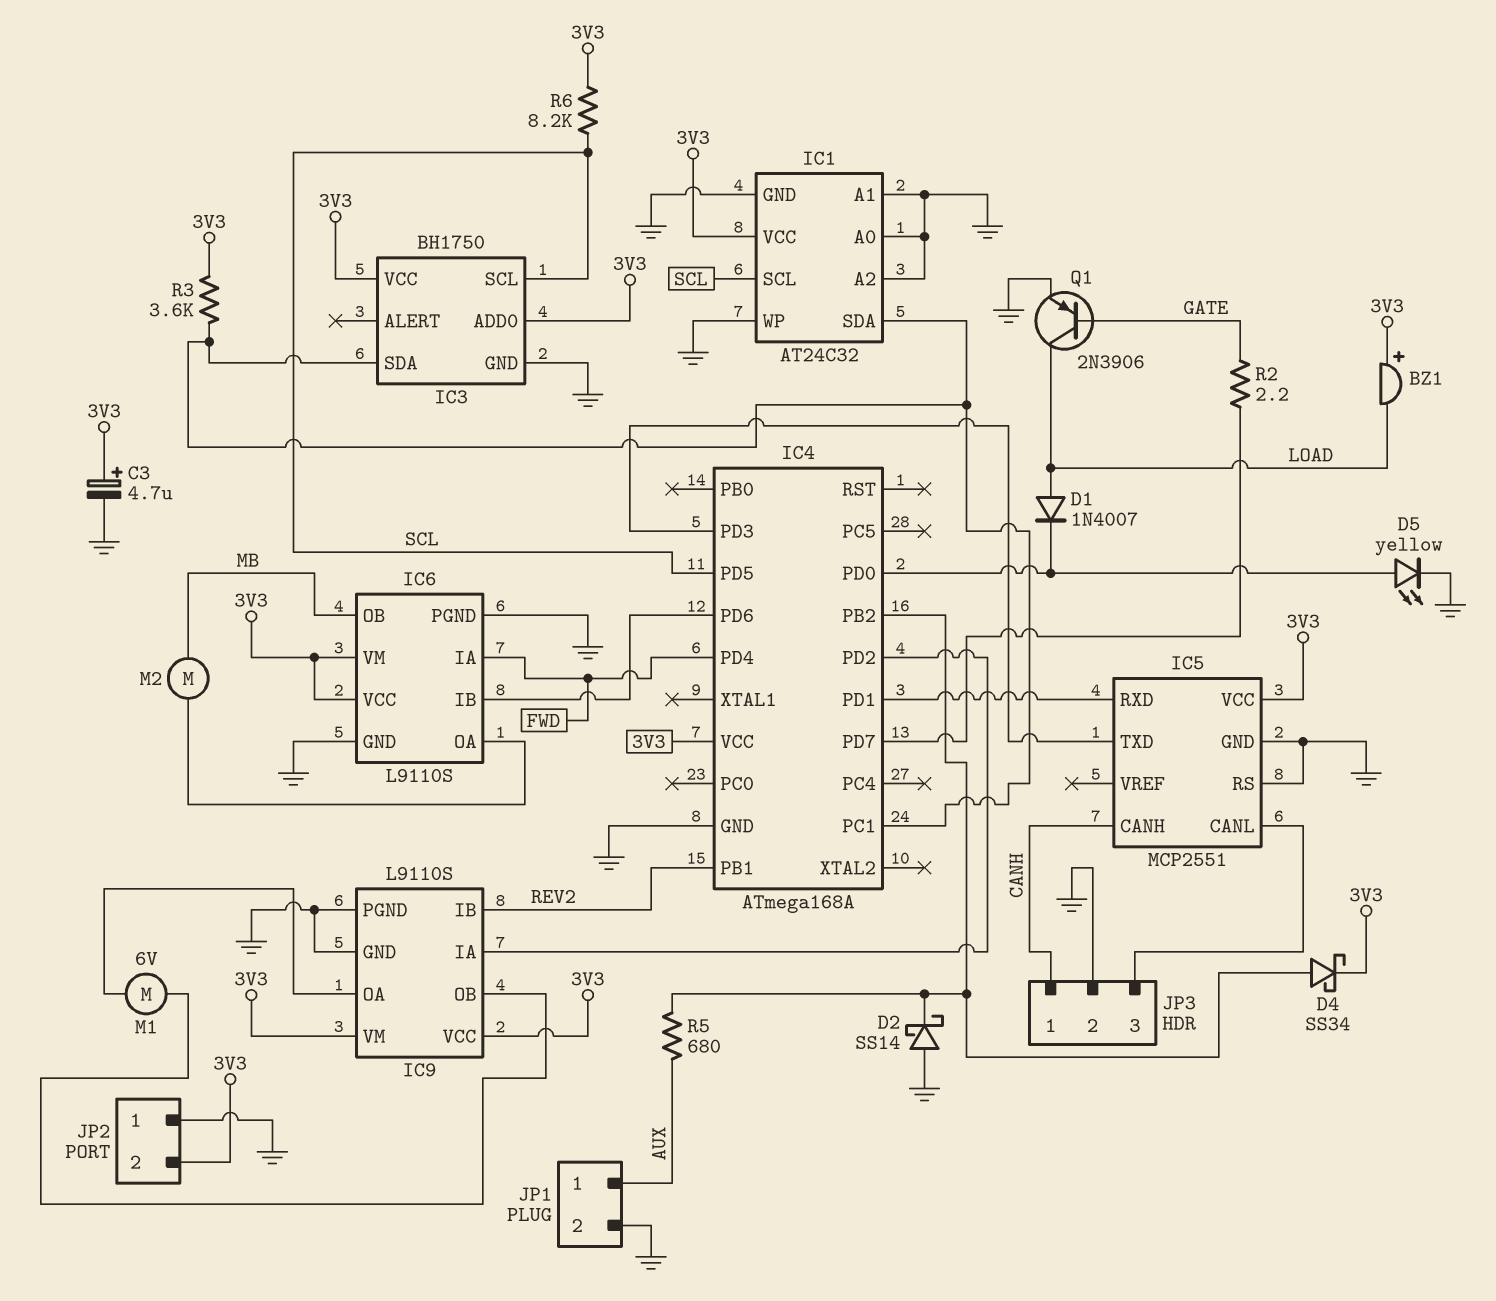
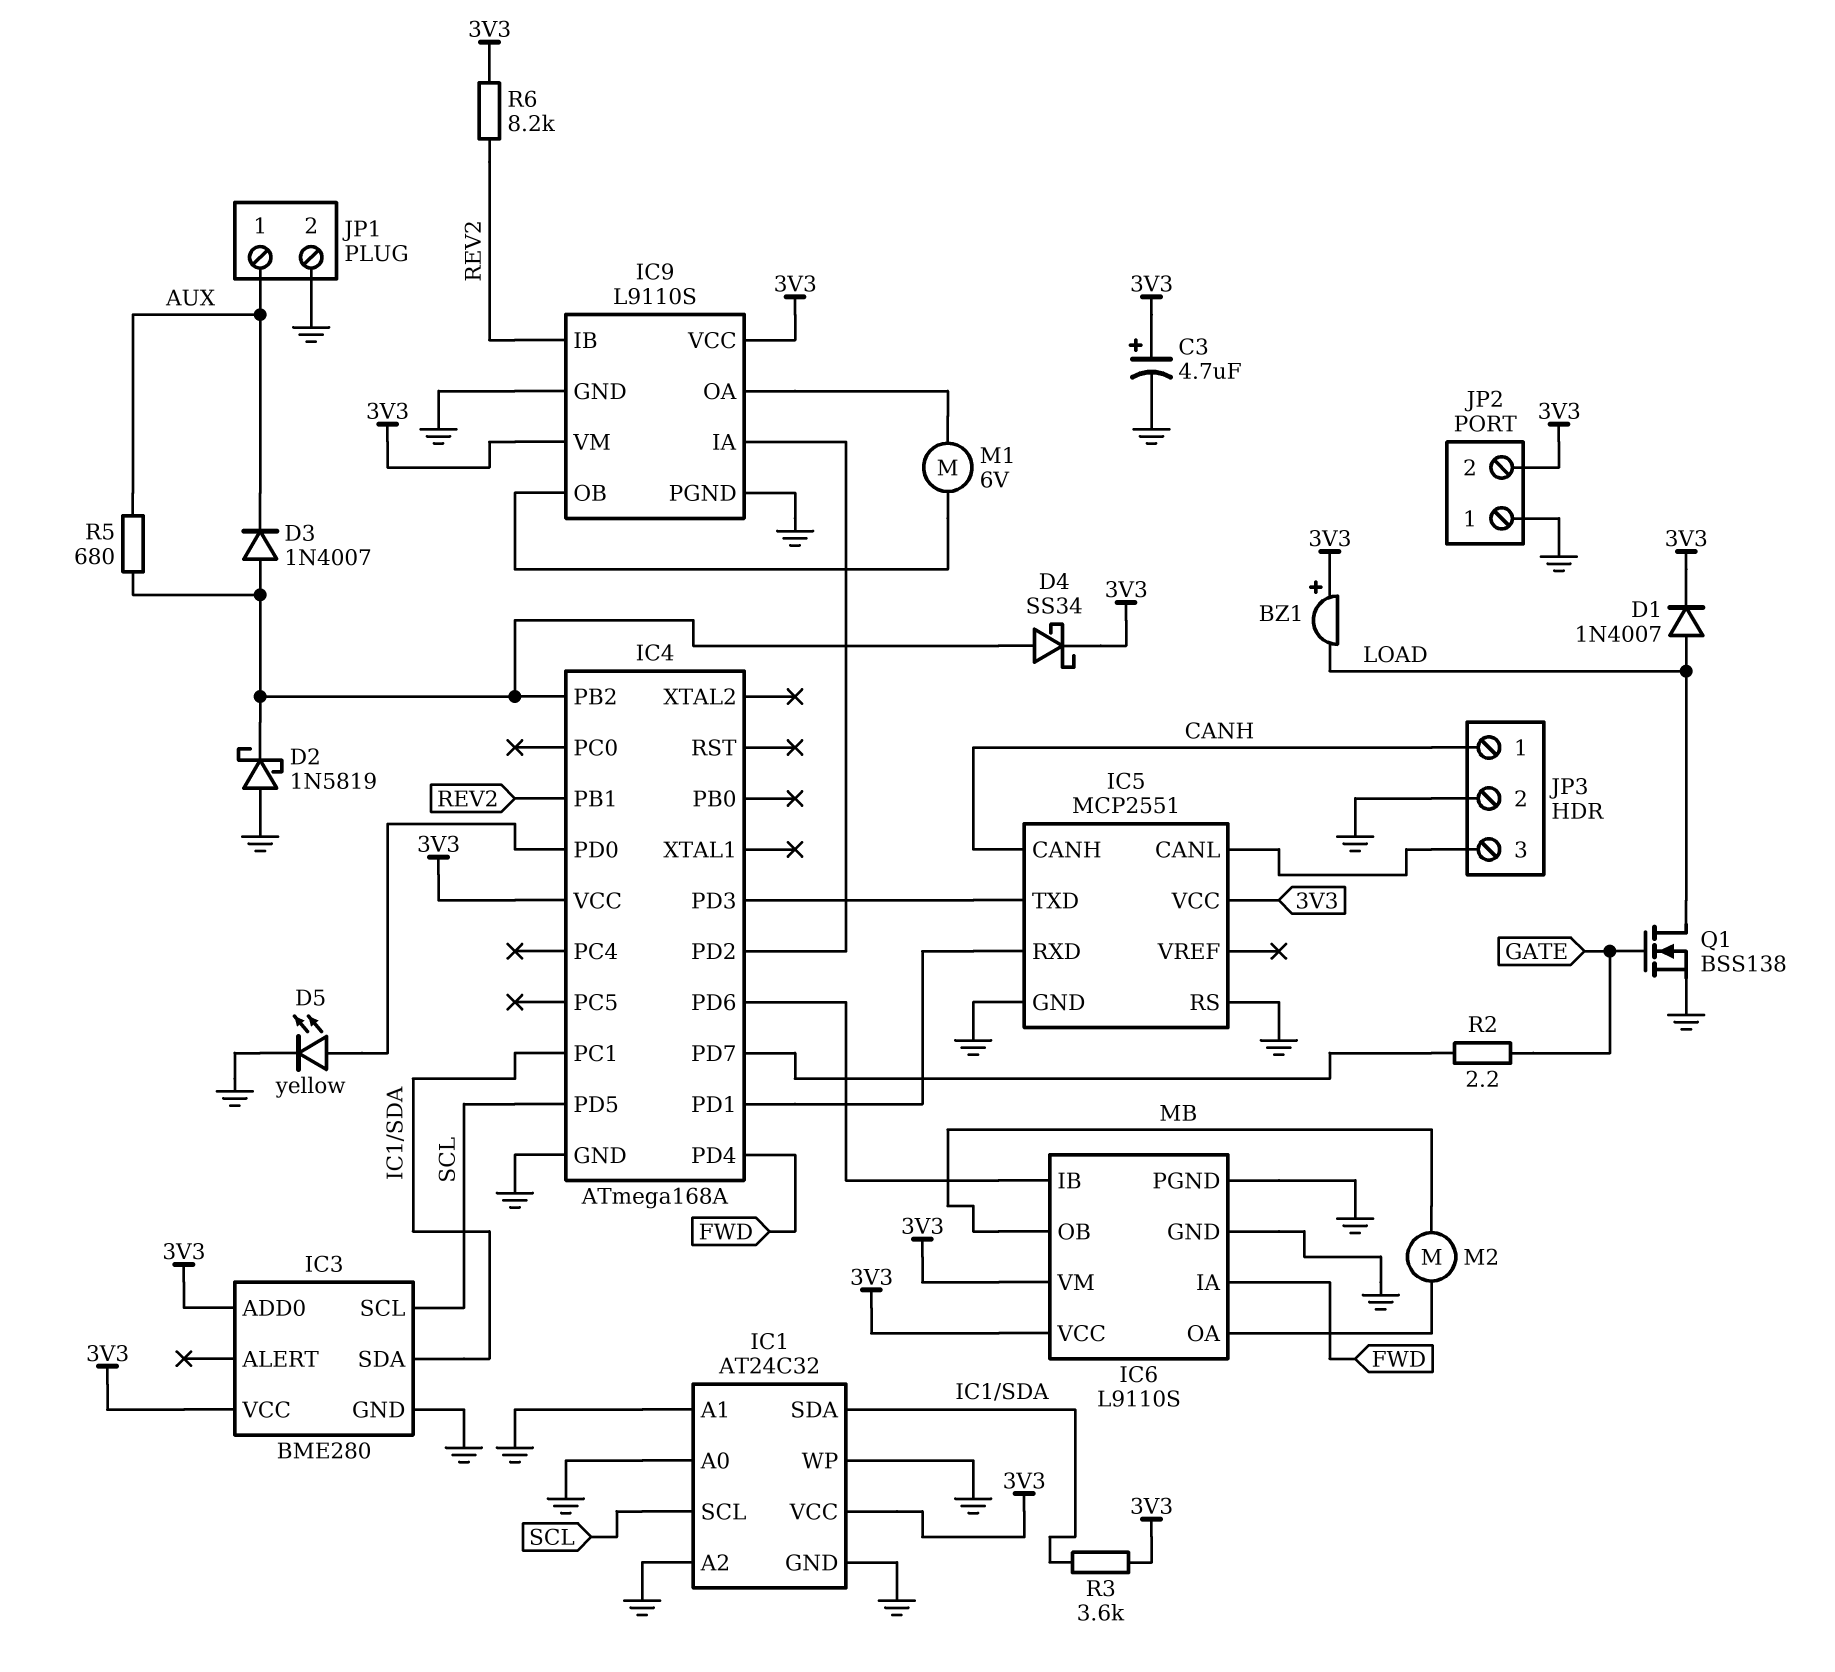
D1: diode 1N4007 (A LOAD, K IC4/PD0) -> diode 1N4007 (A LOAD, K 3V3)
D2: schottky SS14 (A GND, K IC4/PB2) -> schottky 1N5819 (A GND, K IC4/PB2)
D3: none -> diode 1N4007 (A IC4/PB2, K AUX)
IC3: BH1750 -> BME280
Q1: PNP 2N3906 (B GATE, C LOAD, E GND) -> NMOS BSS138 (G GATE, D LOAD, S GND)
R6: 8.2k (3V3, SCL) -> 8.2k (3V3, REV2)

